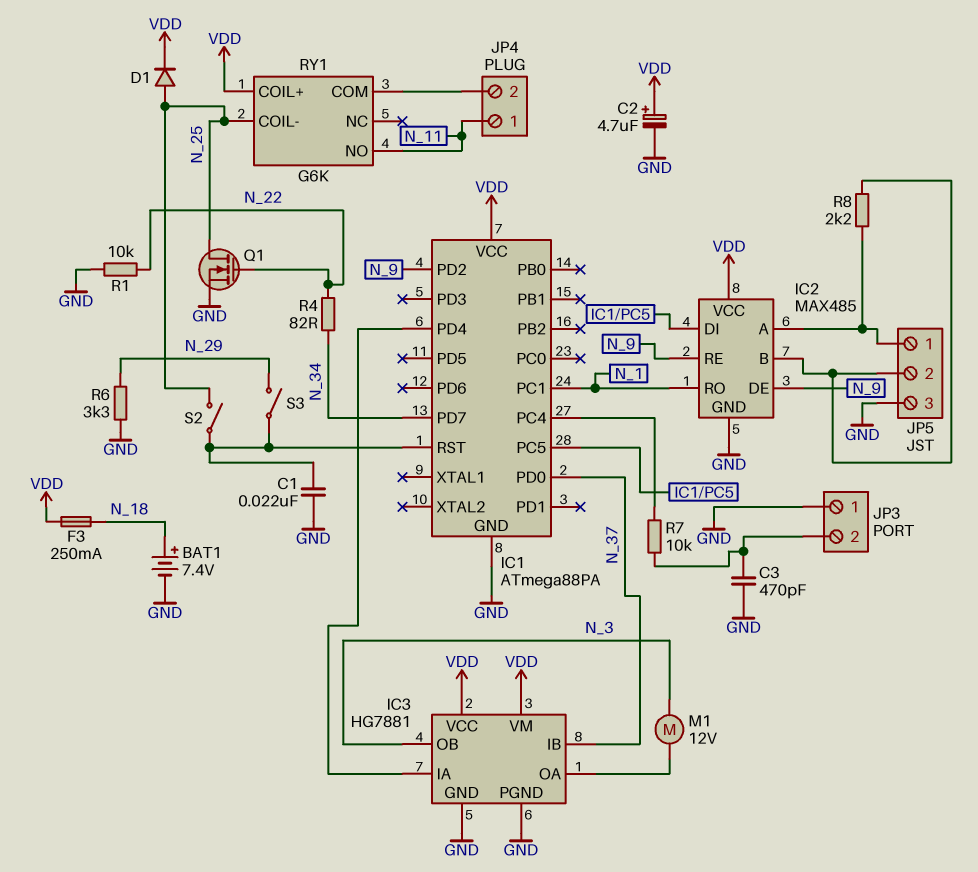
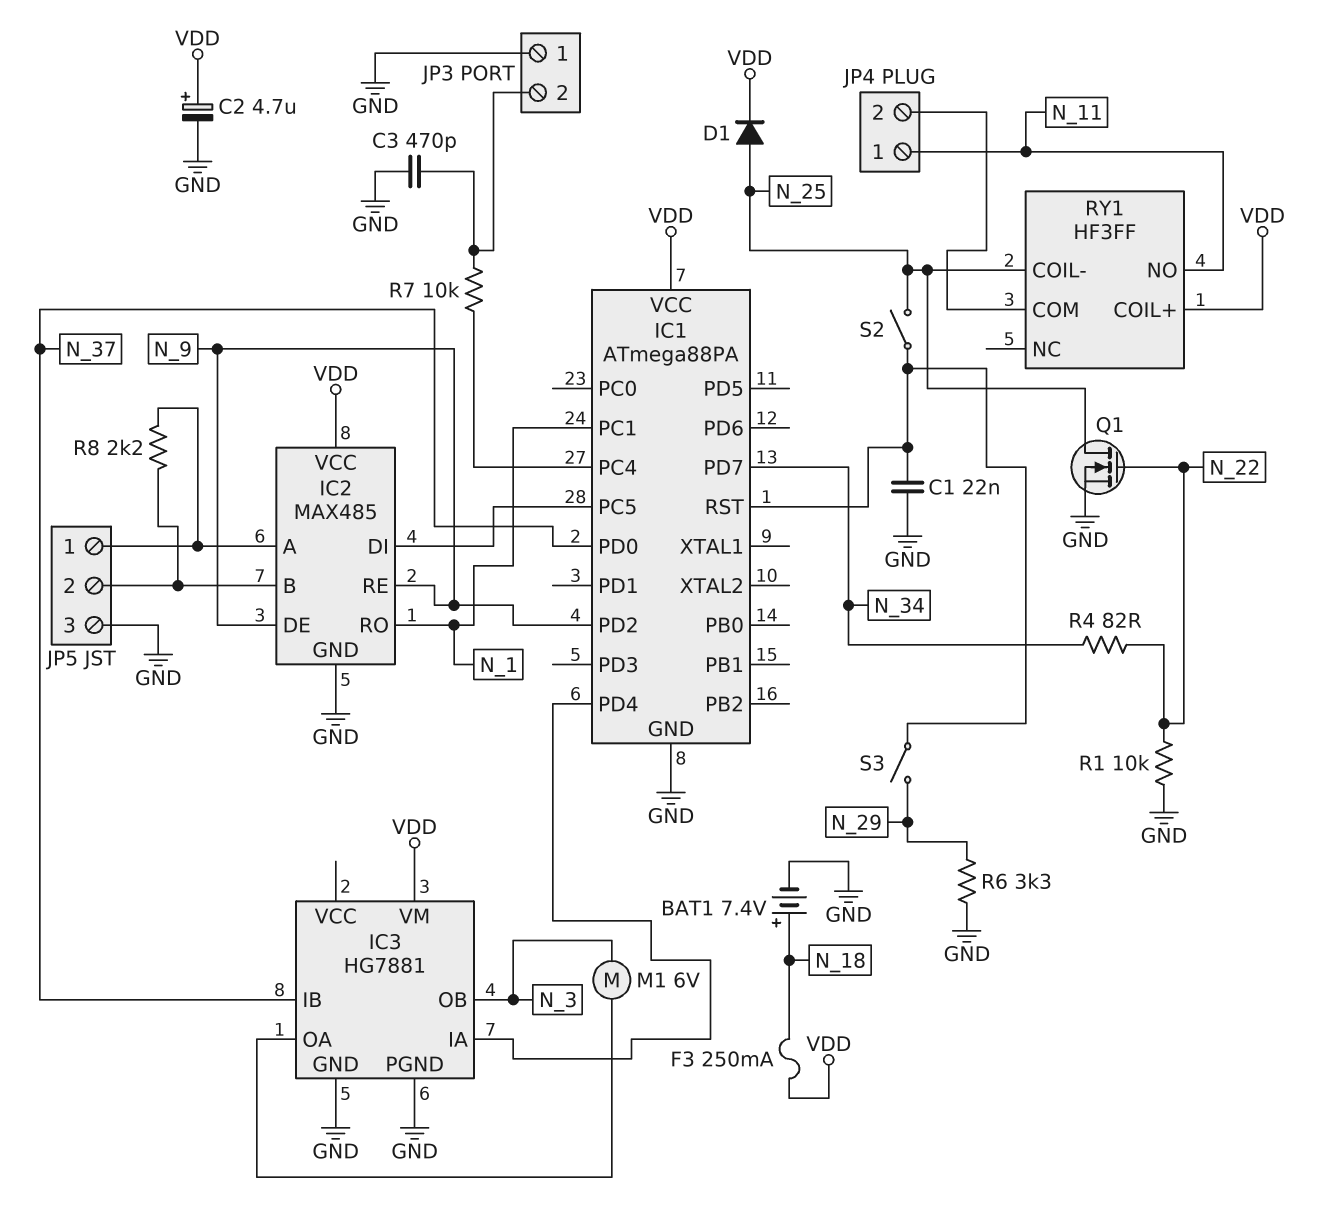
IC3 pin VCC: VDD -> none
M1: motor 12V (IC3/OA, N_3) -> motor 6V (IC3/OA, N_3)
RY1: G6K -> HF3FF

